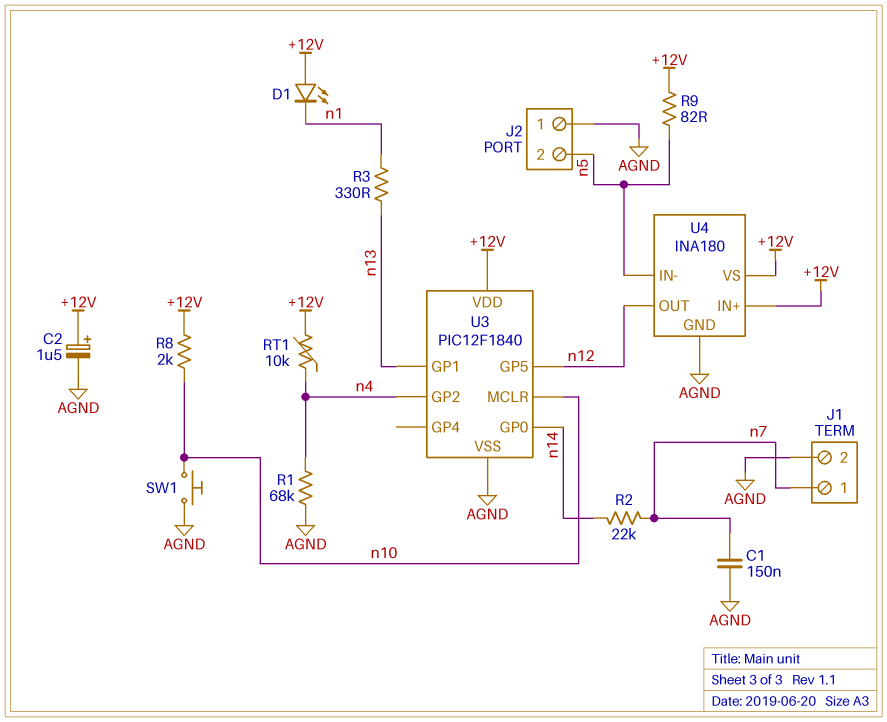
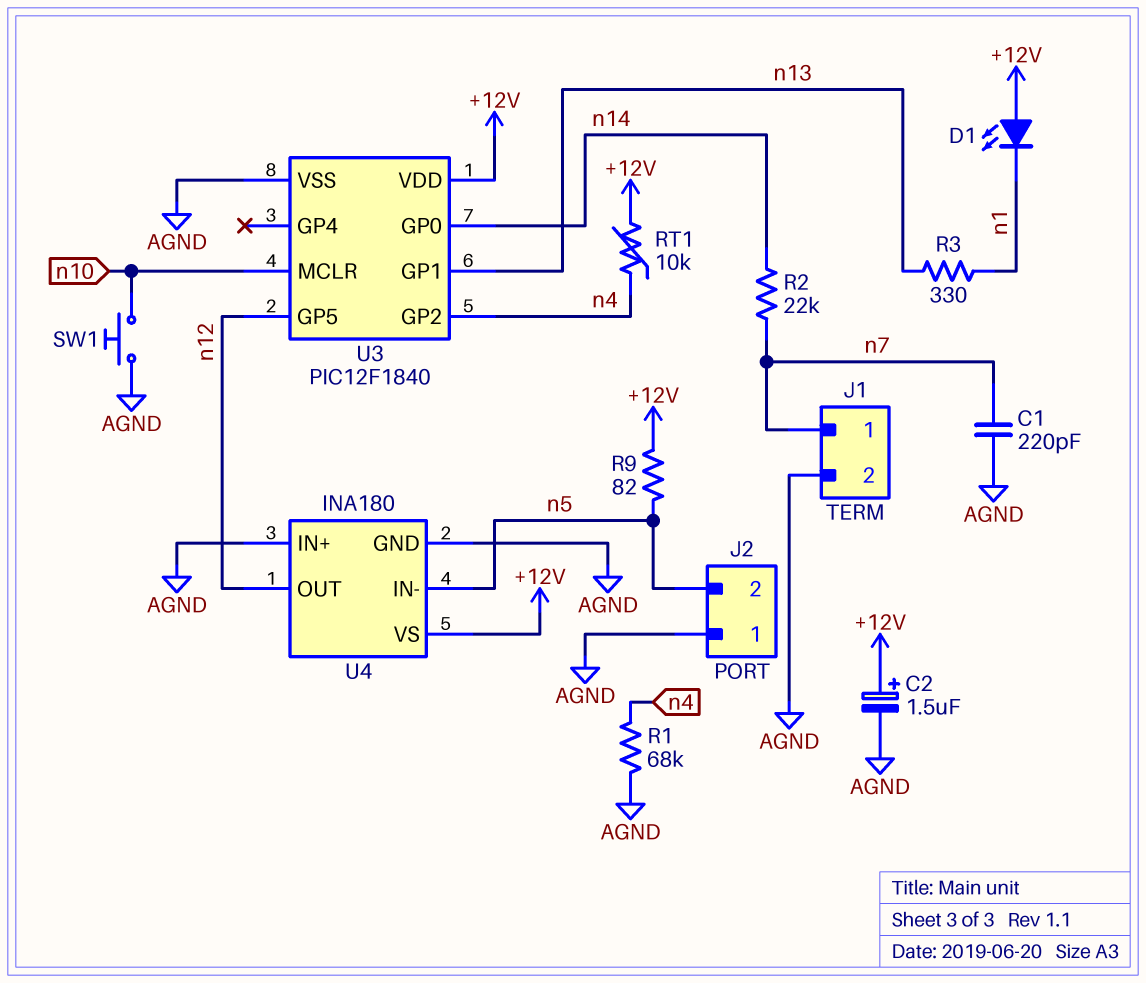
C1: 150nF (AGND, n7) -> 220pF (AGND, n7)
R8: 2k (+12V, n10) -> none
U4 pin IN+: +12V -> AGND

